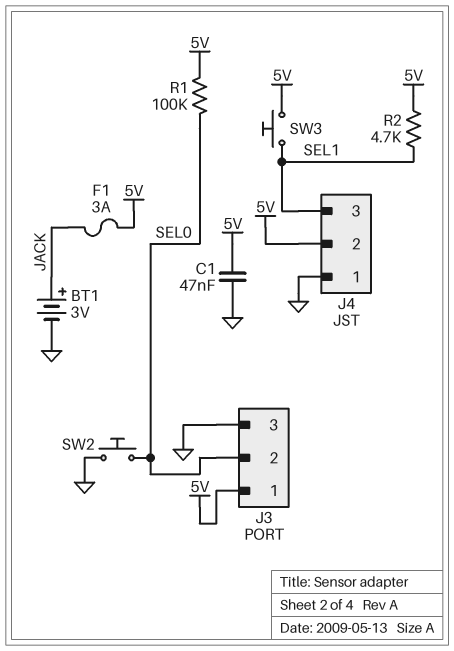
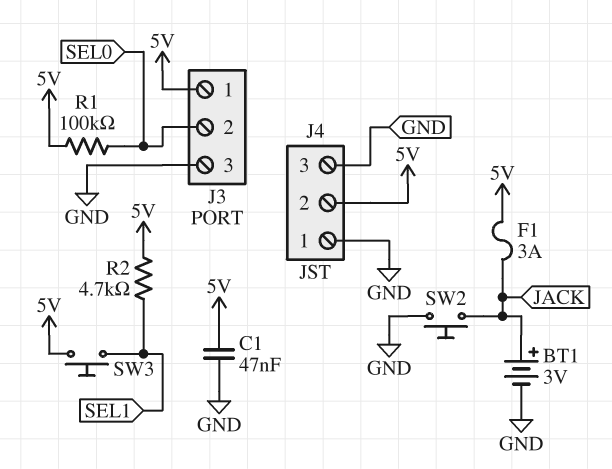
J4 pin 3: SEL1 -> GND
SW2: button (GND, SEL0) -> button (GND, JACK)

